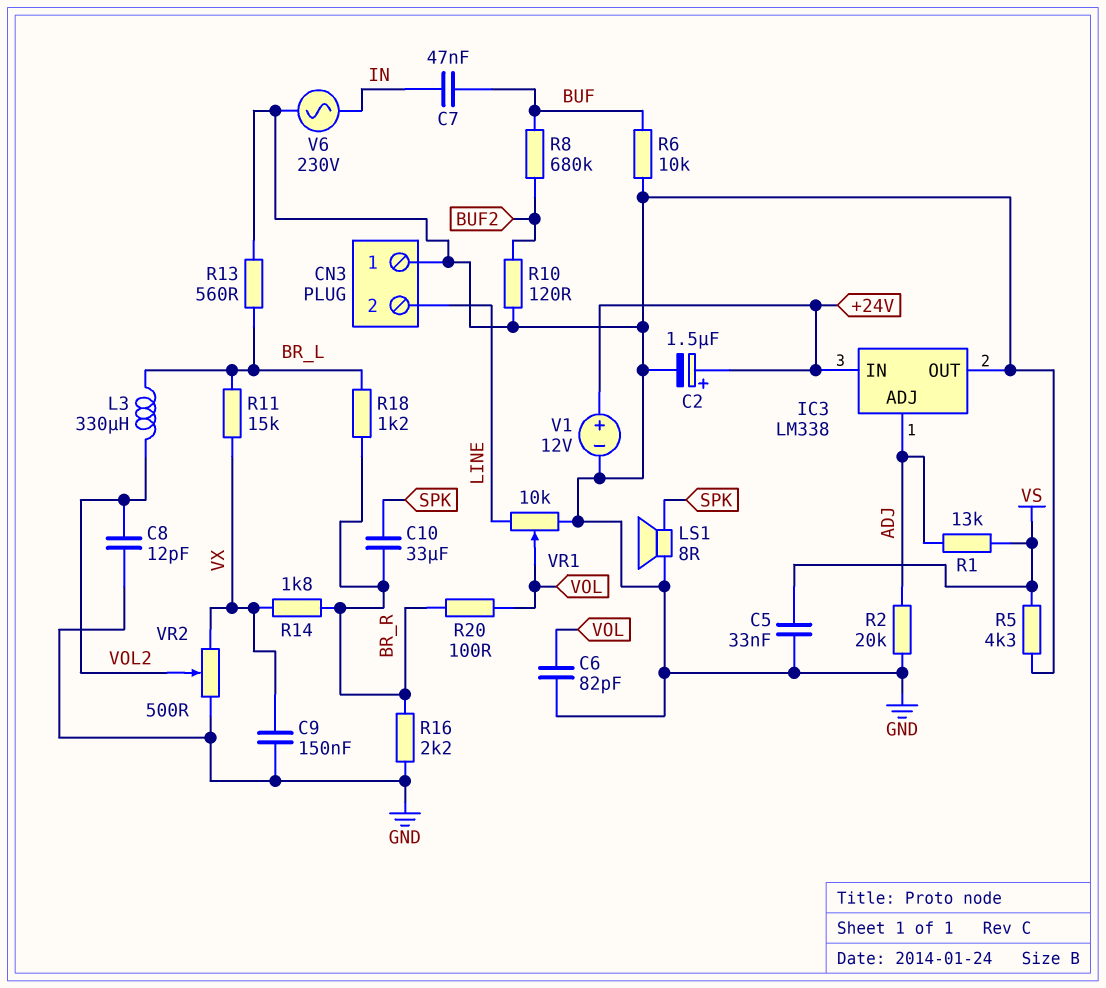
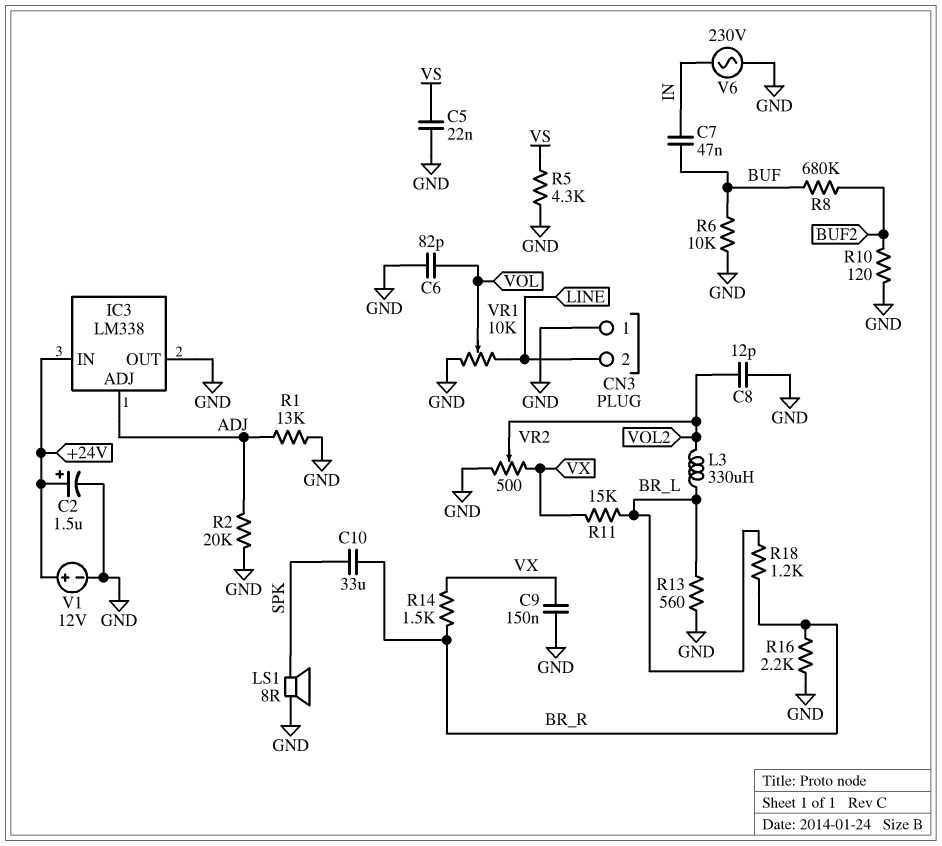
C5: 33nF (GND, VS) -> 22nF (GND, VS)
R1: 13k (ADJ, VS) -> 13k (ADJ, GND)
R14: 1.8k (BR_R, VX) -> 1.5k (BR_R, VX)
R20: 100 (BR_R, VOL) -> none

